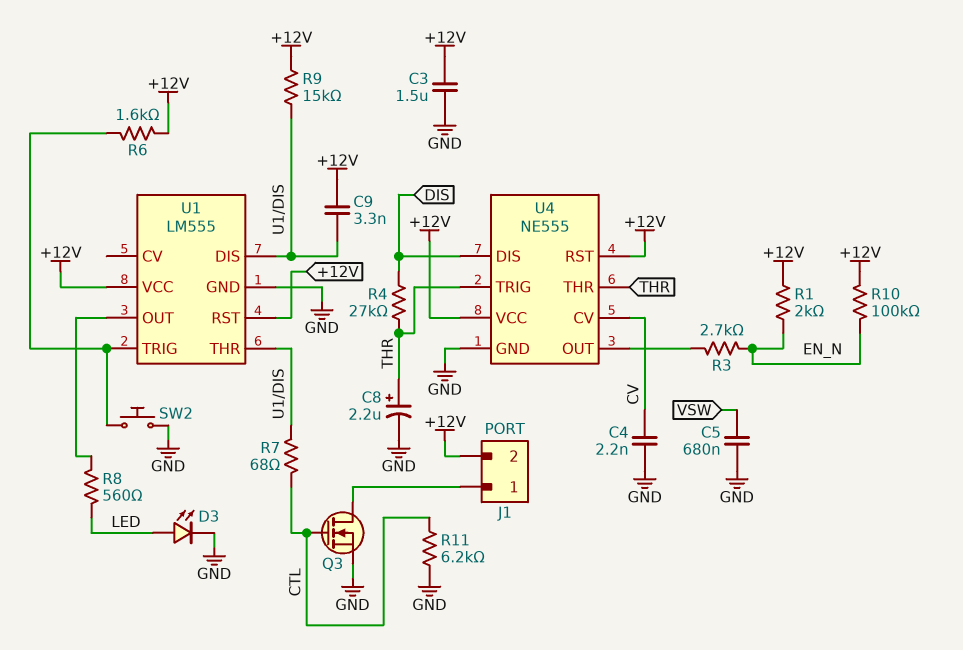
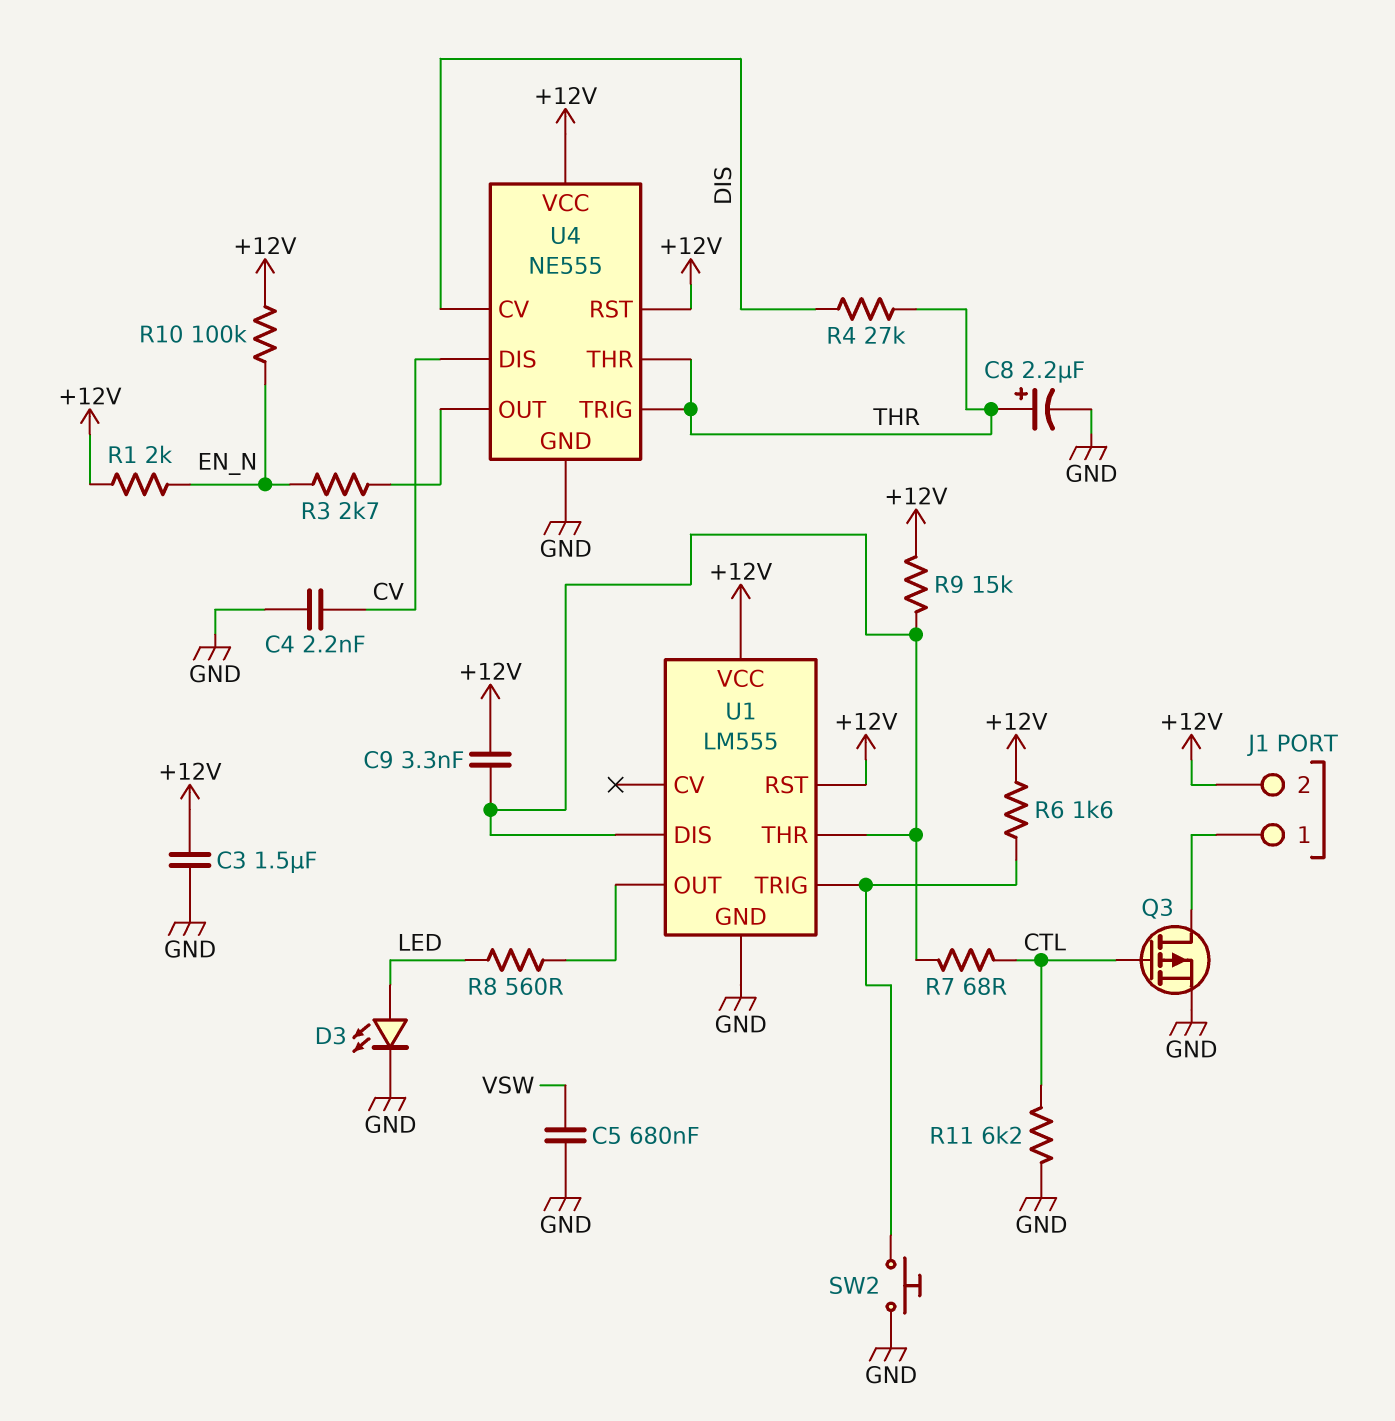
Q3: NMOS (G CTL, D J1/1, S GND) -> PMOS (G CTL, D J1/1, S GND)
U4 pin CV: CV -> DIS
U4 pin DIS: DIS -> CV

